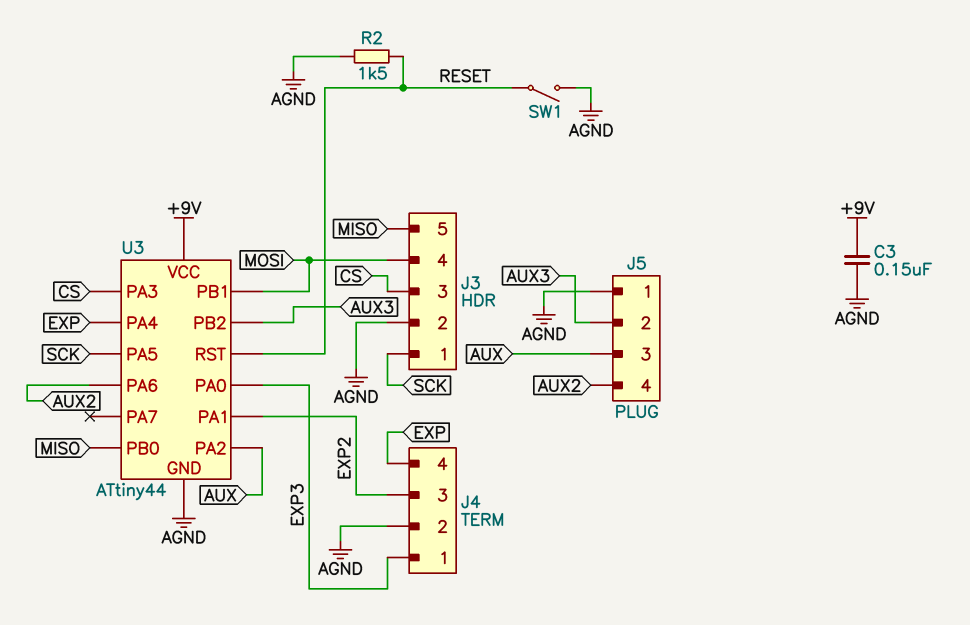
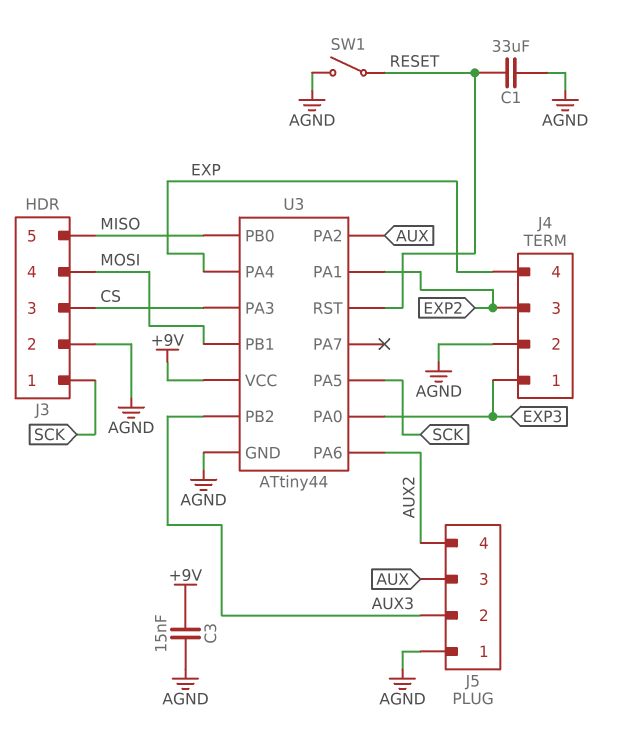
C1: none -> 33uF (AGND, RESET)
C3: 150nF (+9V, AGND) -> 15nF (+9V, AGND)
R2: 1.5k (AGND, RESET) -> none

